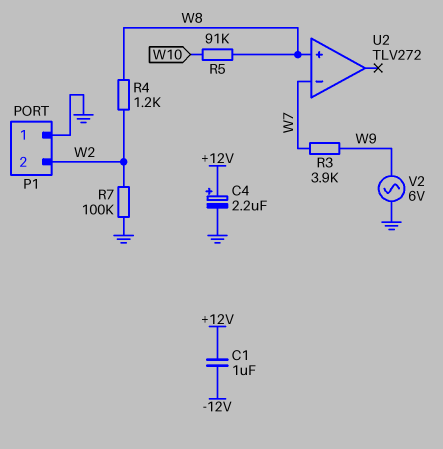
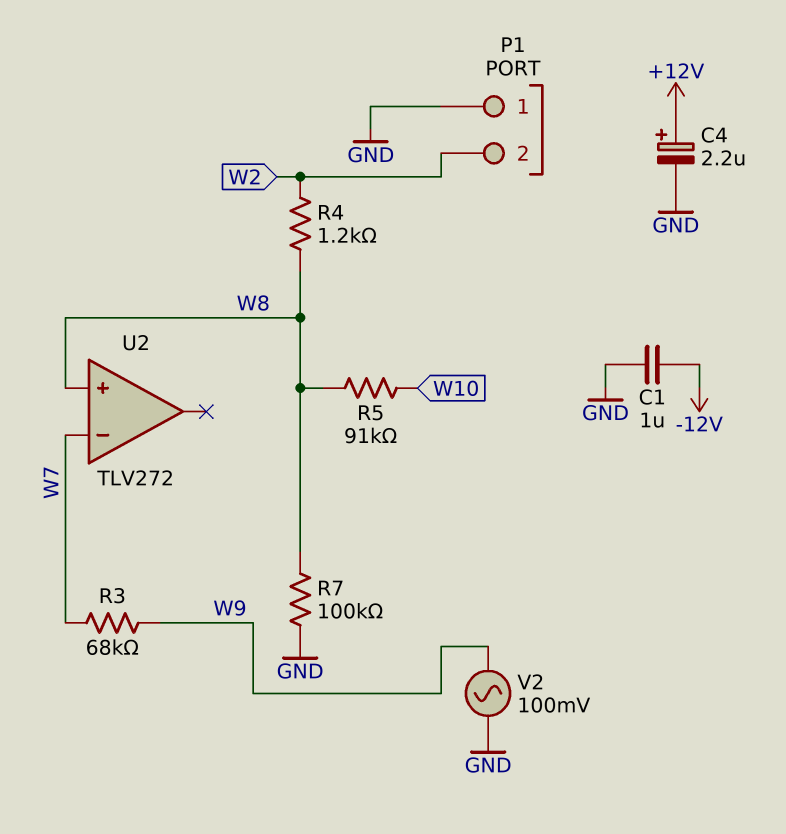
C1: 1uF (+12V, -12V) -> 1uF (-12V, GND)
R3: 3.9k (W7, W9) -> 68k (W7, W9)
R7: 100k (GND, W2) -> 100k (GND, W8)
V2: AC 6V (GND, W9) -> AC 100mV (GND, W9)

